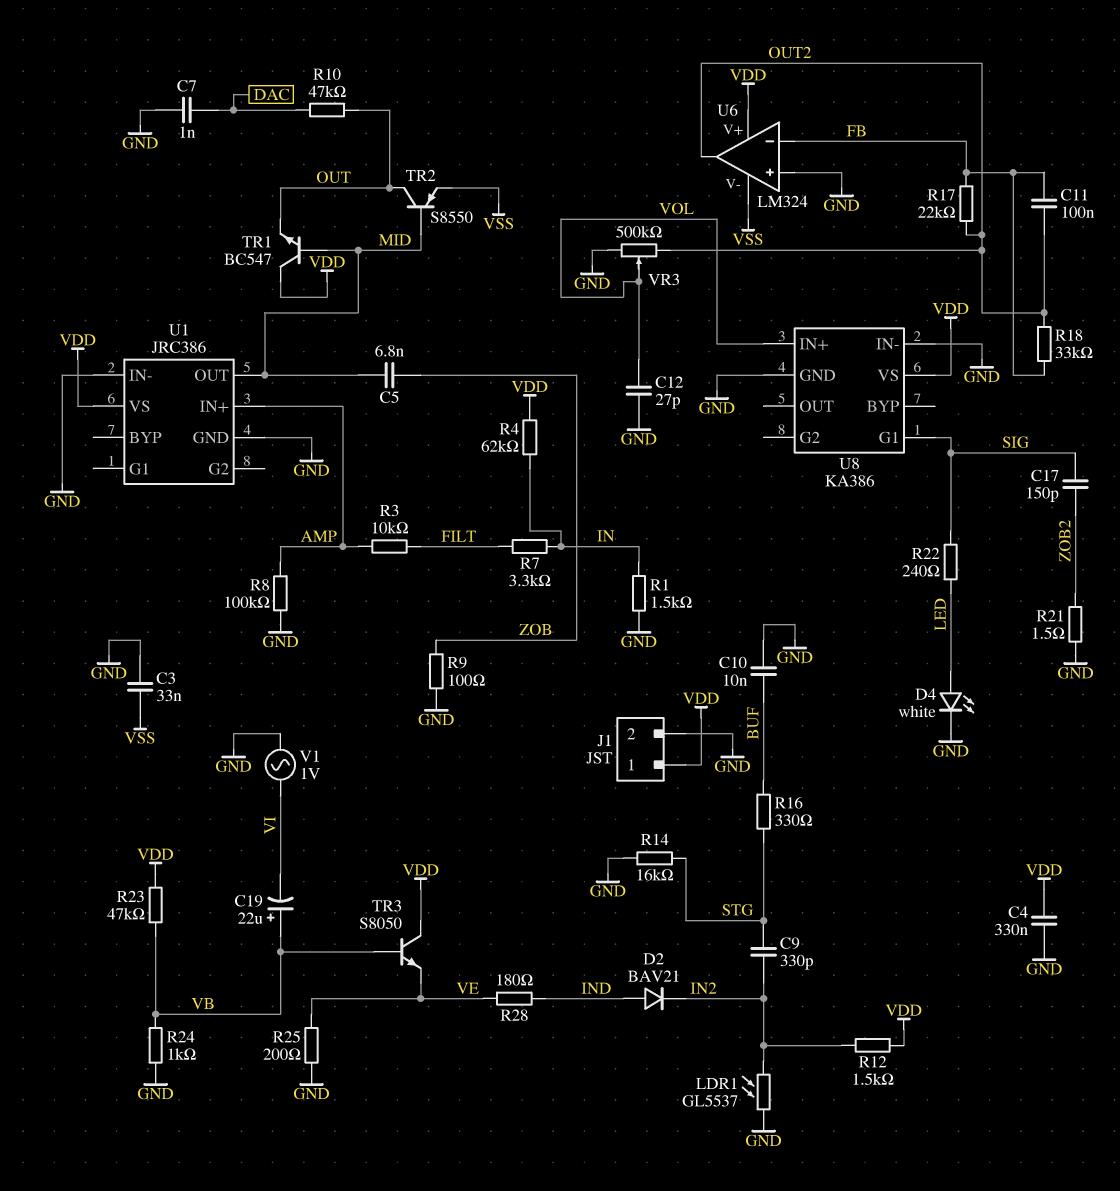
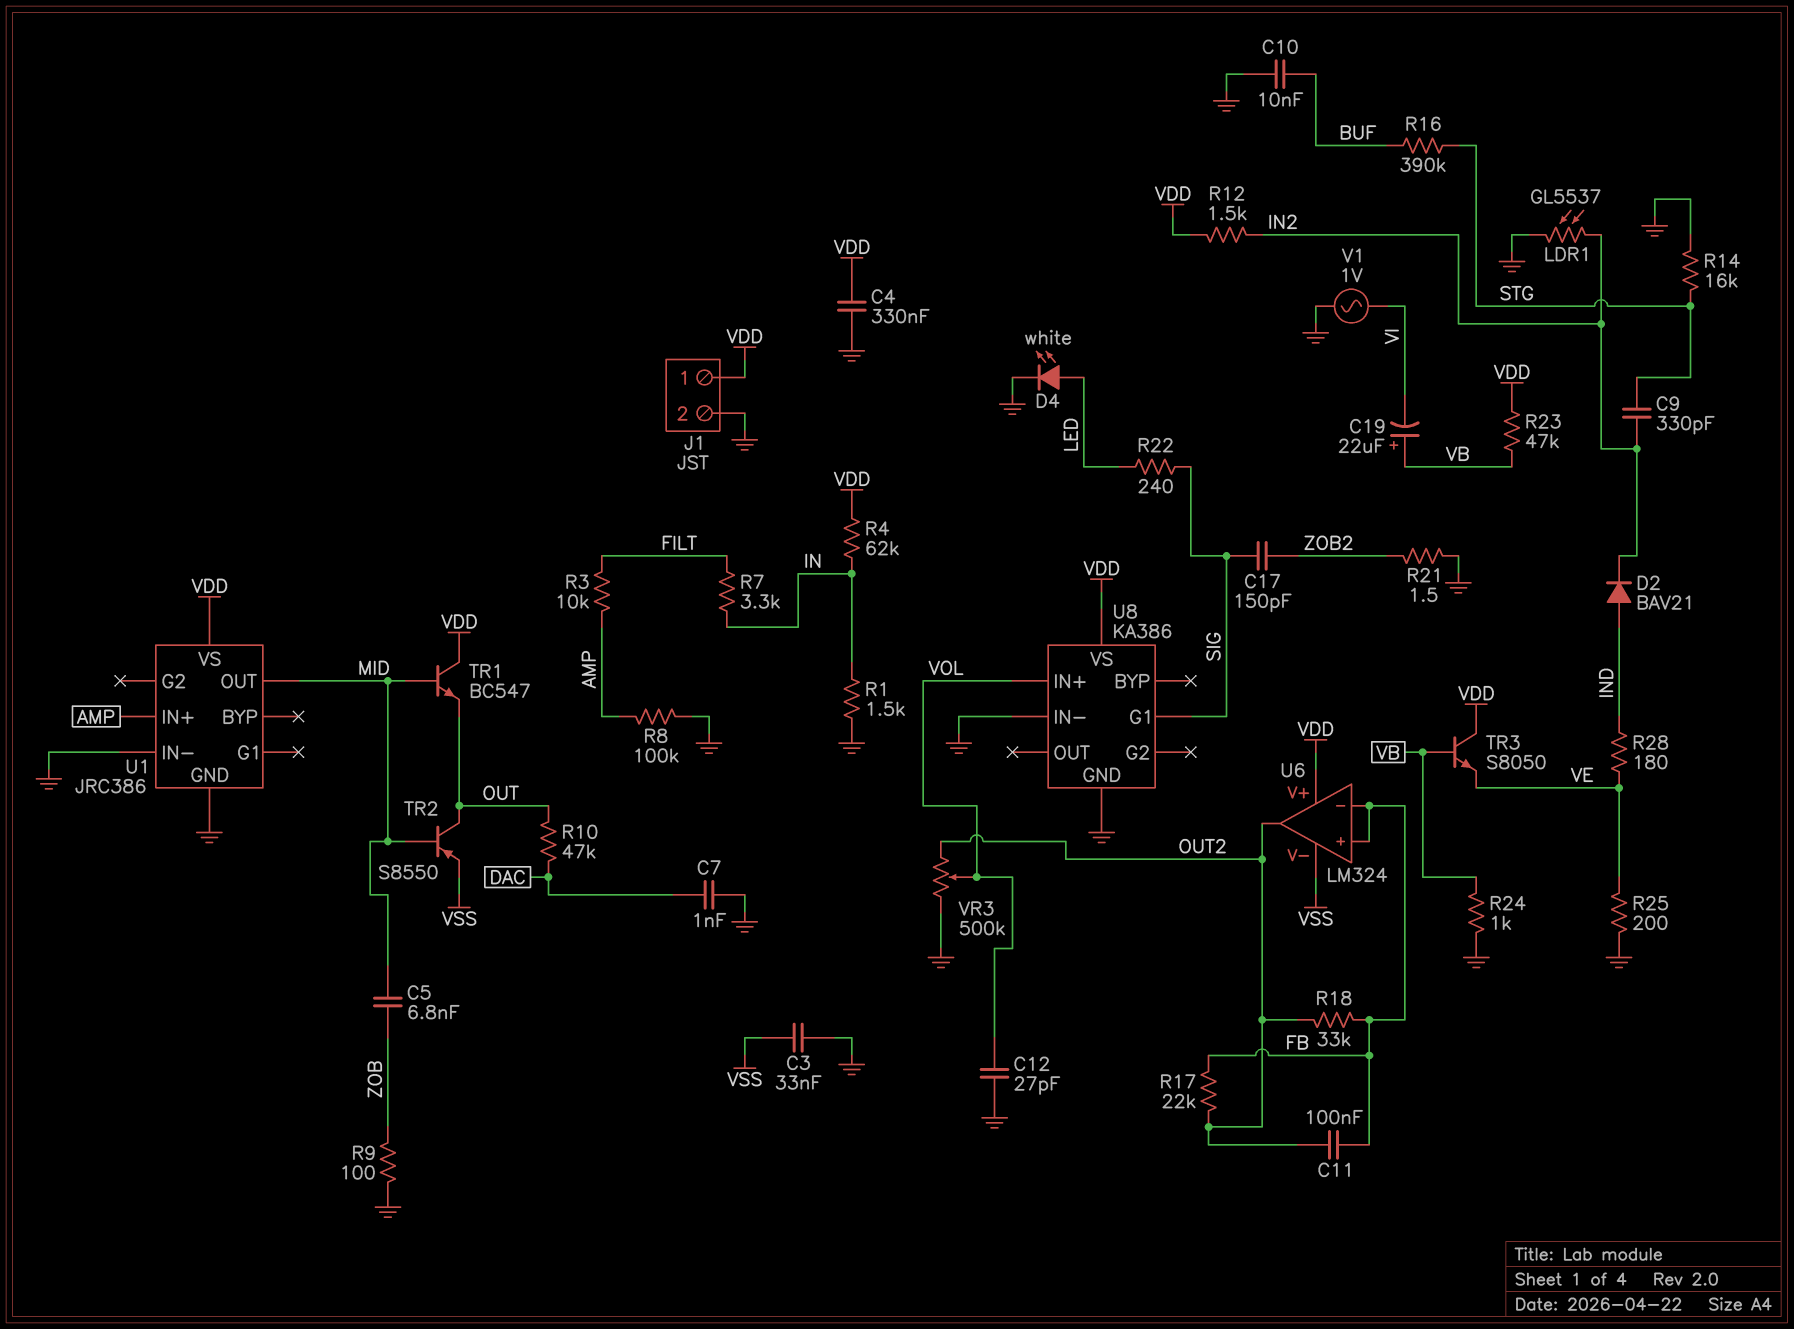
R16: 330 (BUF, STG) -> 390k (BUF, STG)
U6 pin in+: GND -> FB

